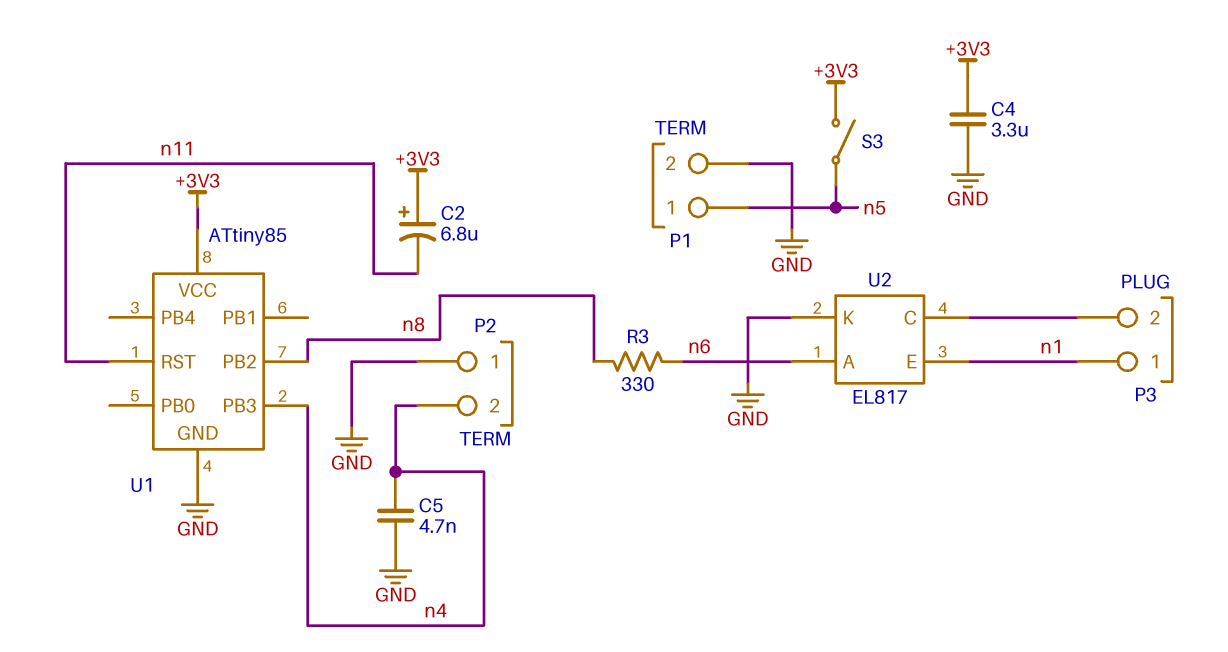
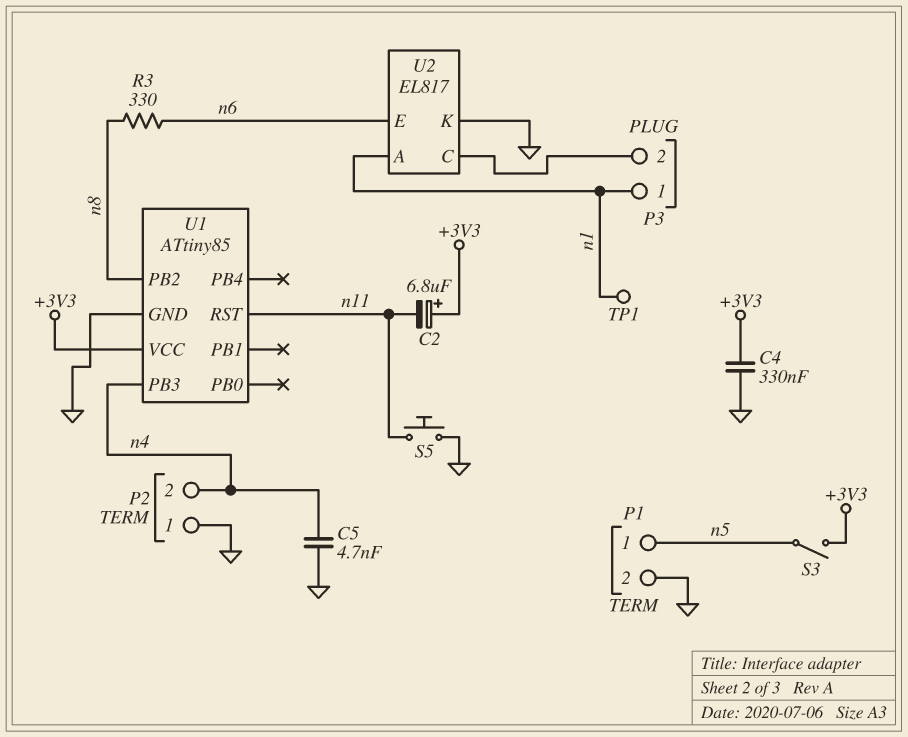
C4: 3.3uF (+3V3, GND) -> 330nF (+3V3, GND)
S5: none -> button (GND, n11)
TP1: none -> test point (n1)
U2 pin A: n6 -> n1
U2 pin E: n1 -> n6

